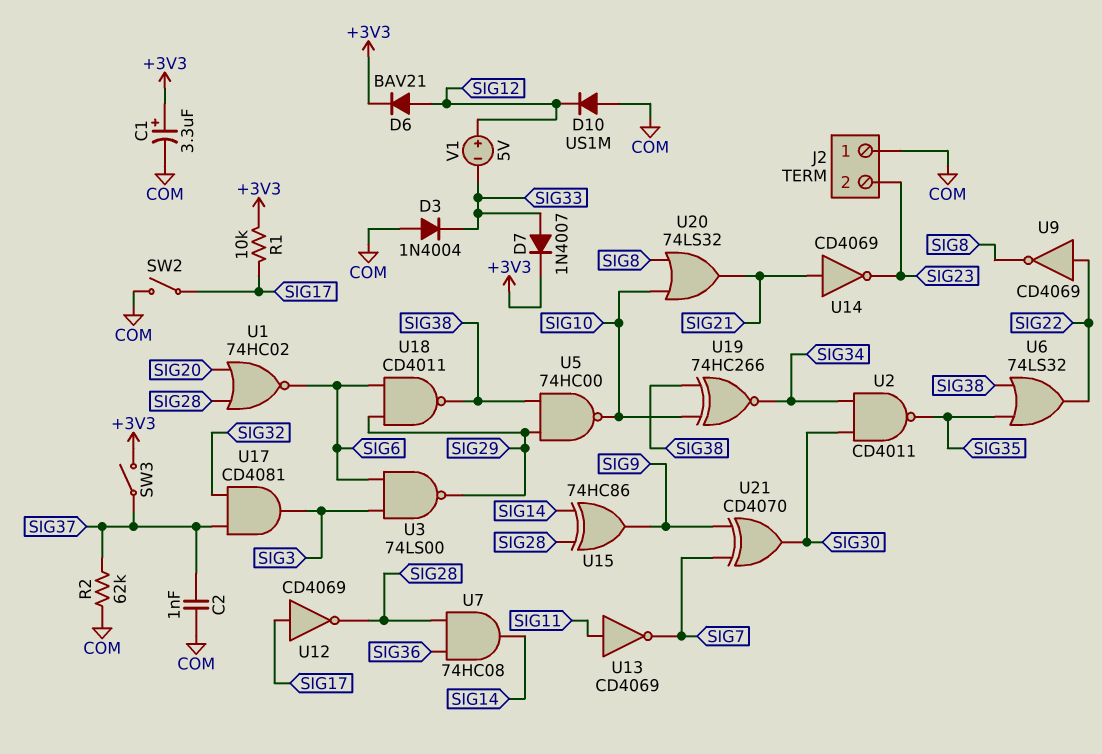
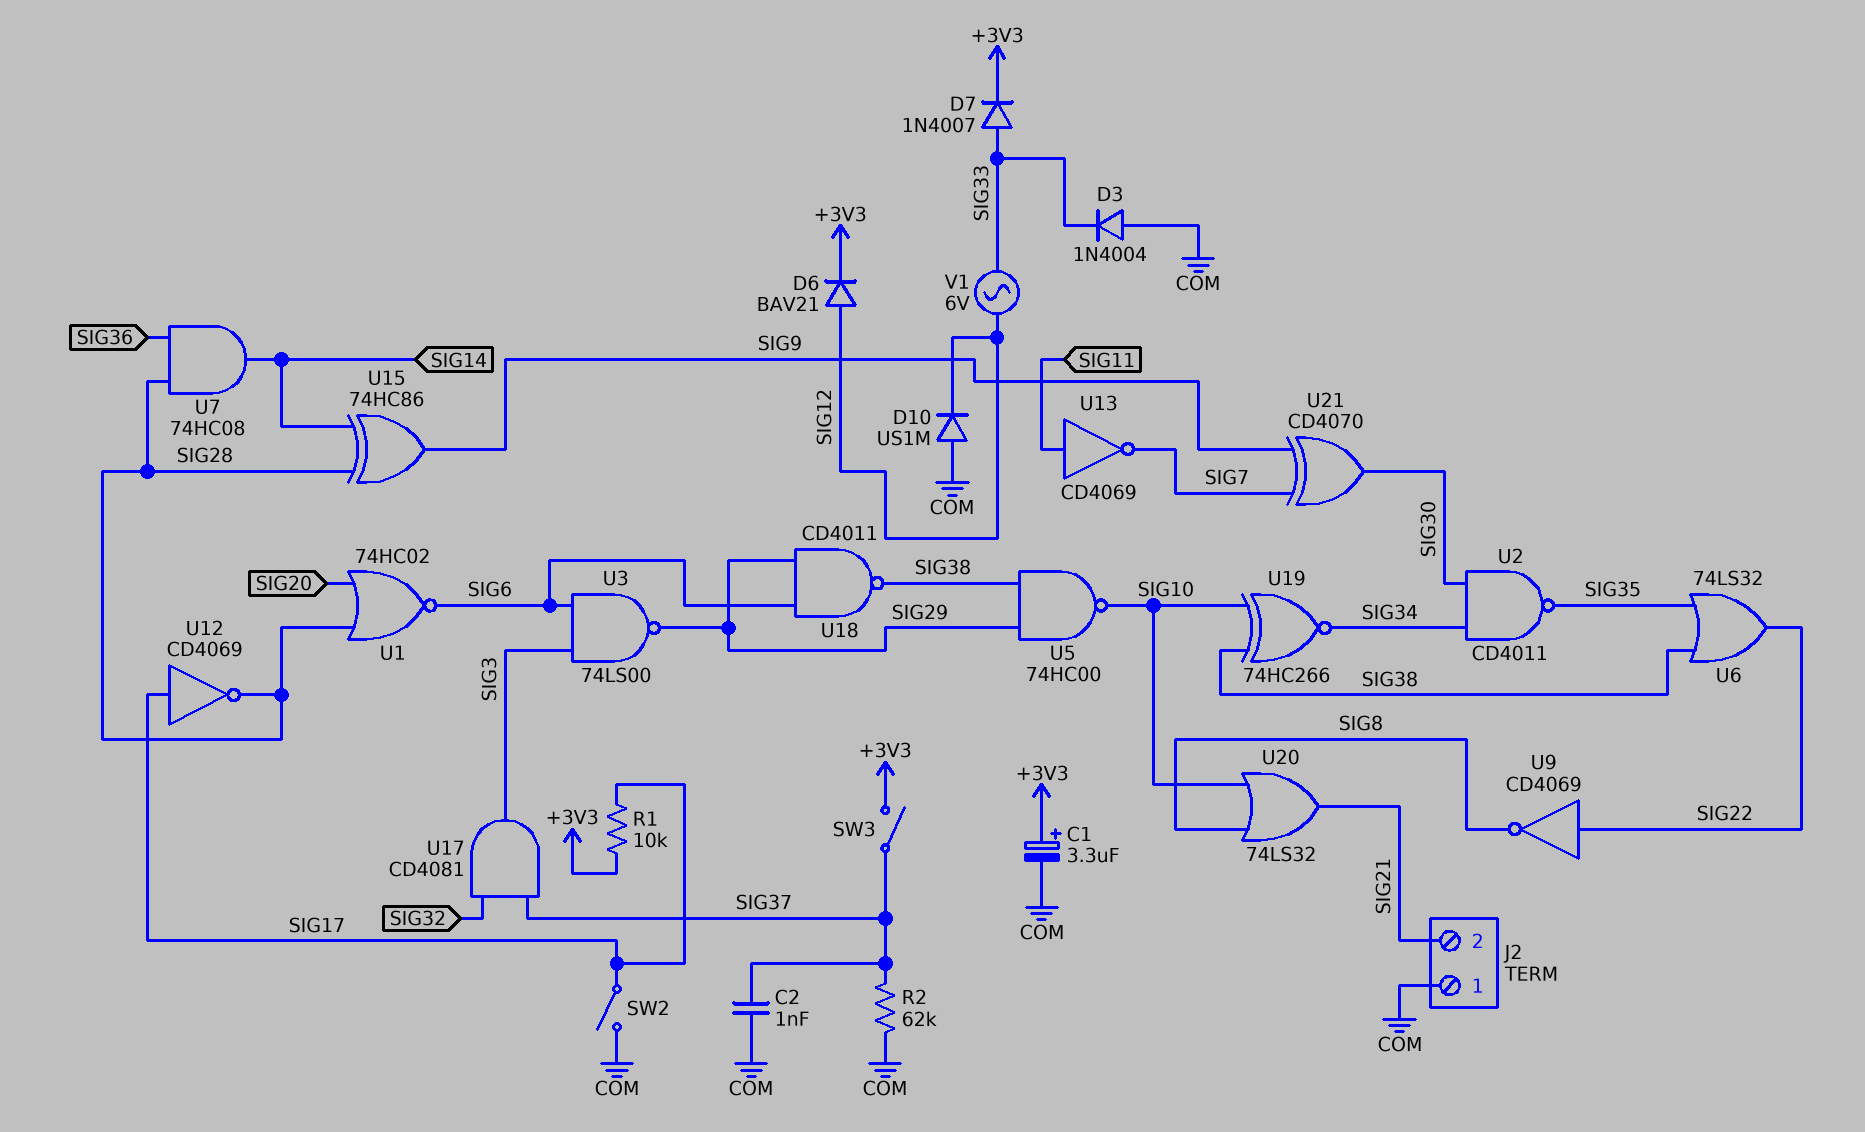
J2 pin 2: SIG23 -> SIG21
U14: NOT CD4069 (in SIG21, out SIG23) -> none
V1: 5V (plus SIG12, minus SIG33) -> AC 6V (SIG12, SIG33)

